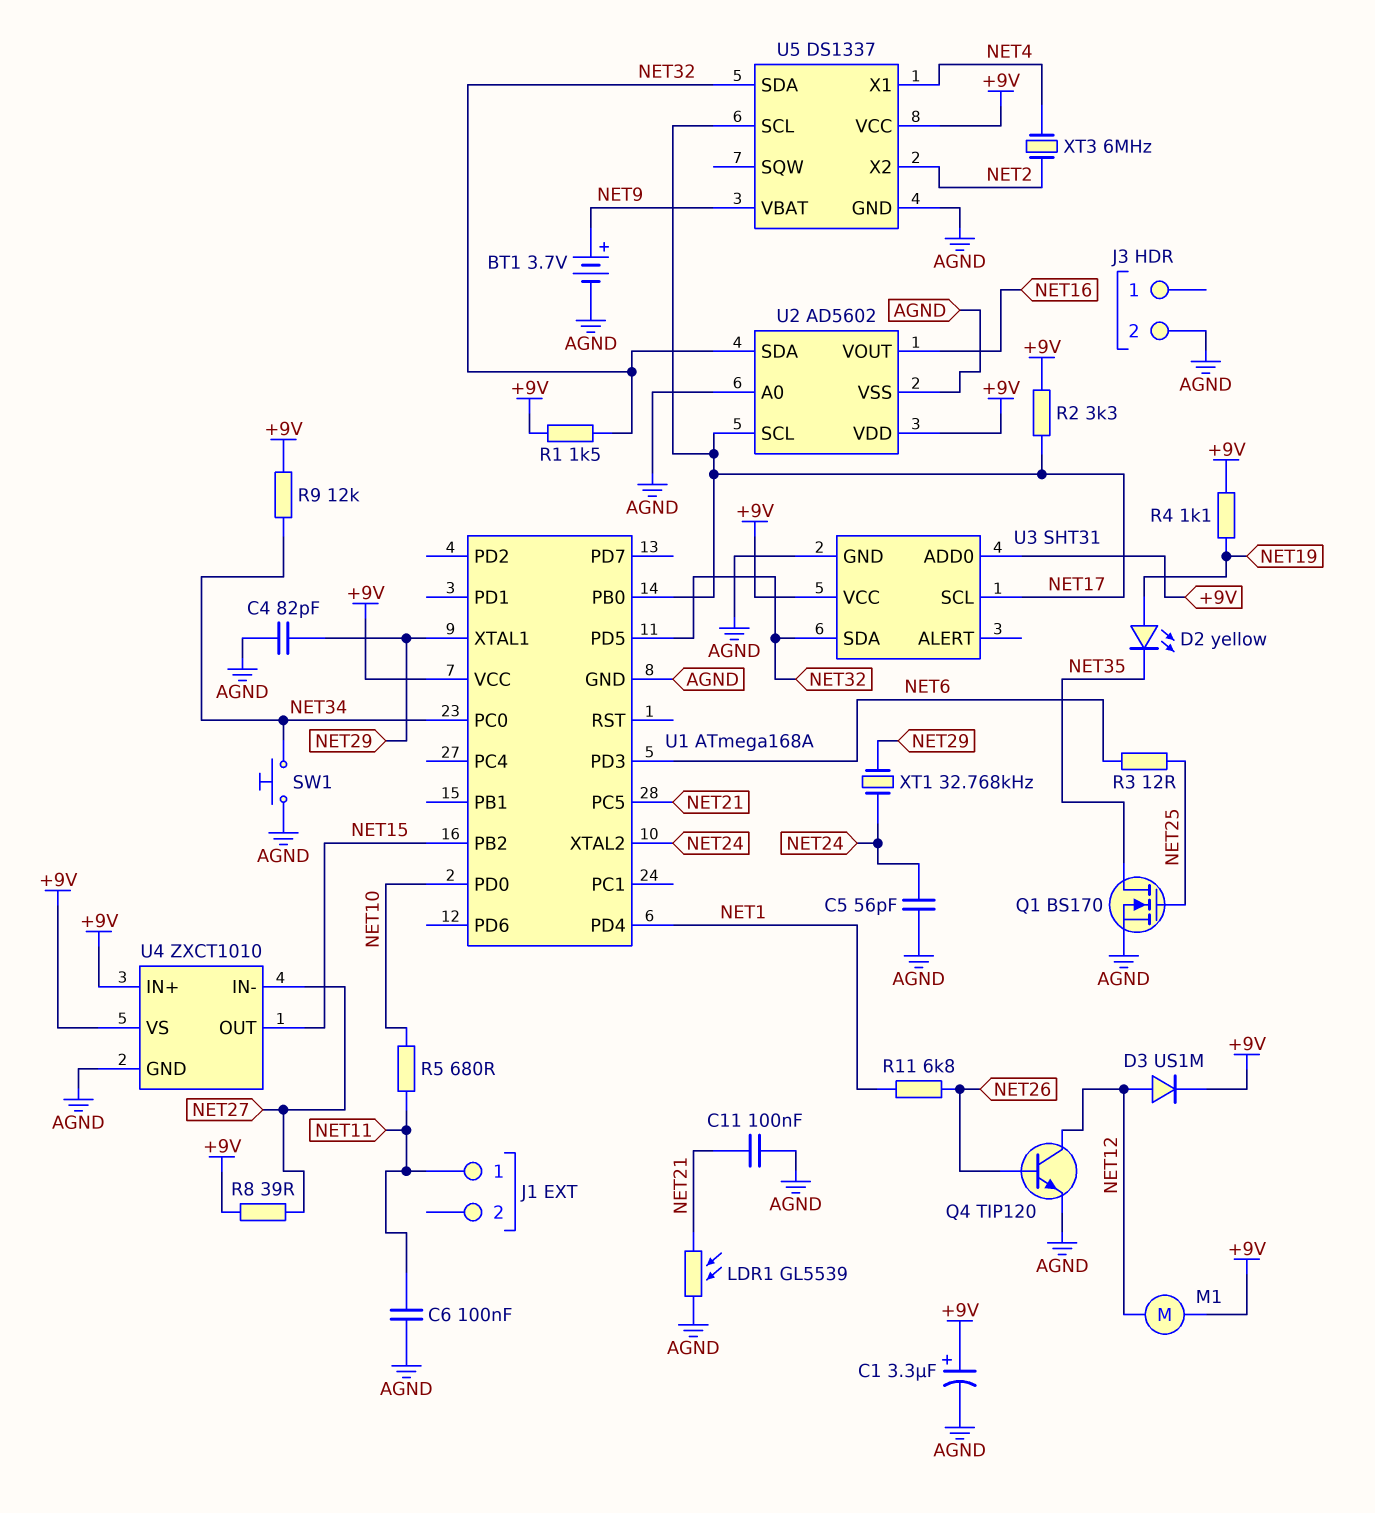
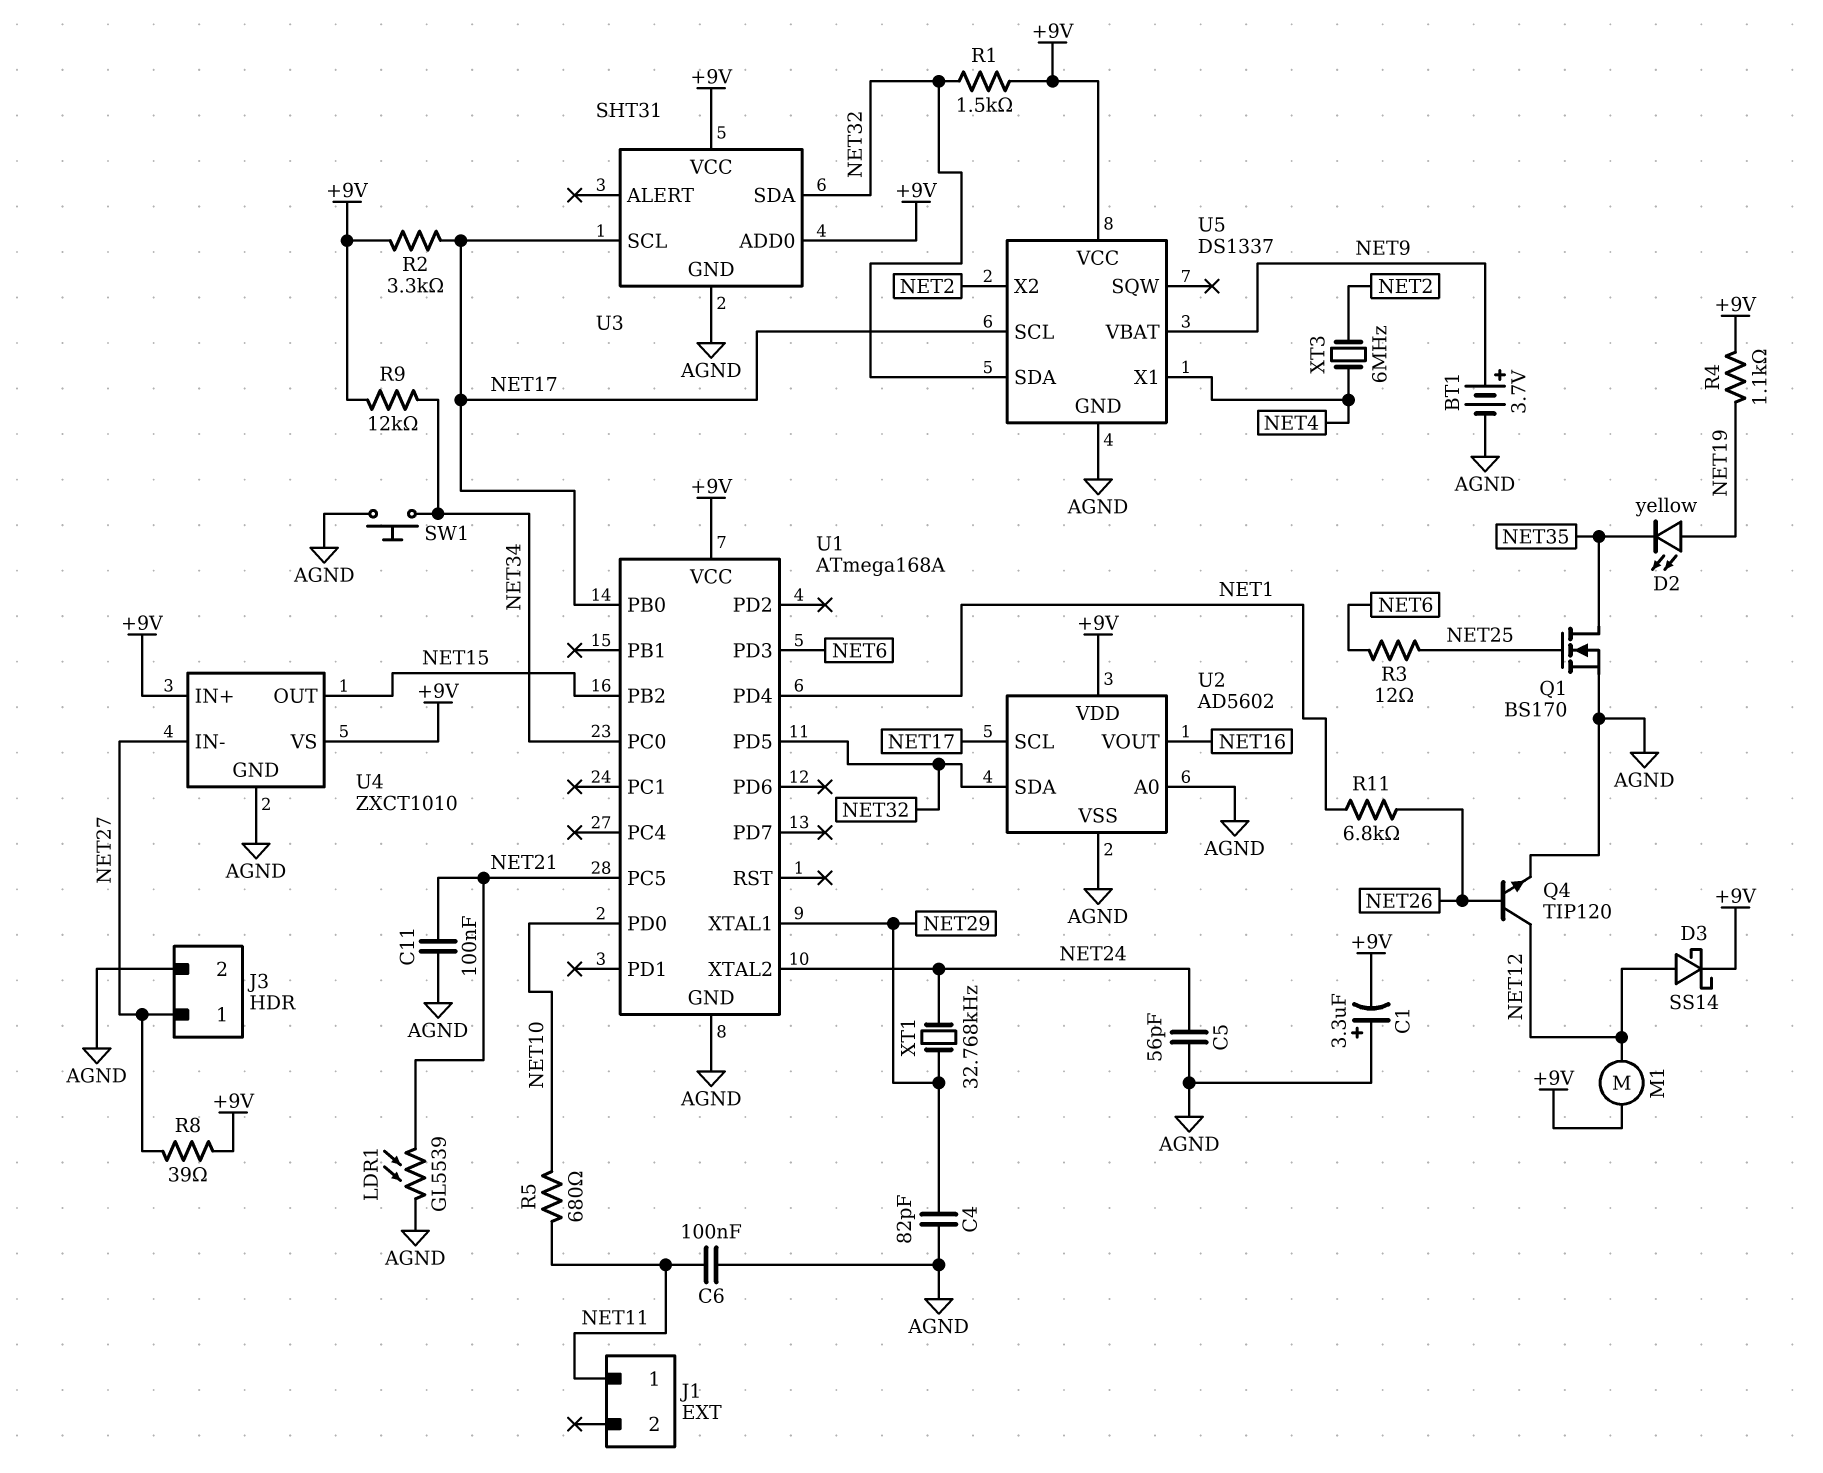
C1: 3.3uF (plus +9V, minus AGND) -> 3.3uF (plus AGND, minus +9V)
D3: diode US1M (A NET12, K +9V) -> schottky SS14 (A NET12, K +9V)
J3 pin 1: none -> NET27

